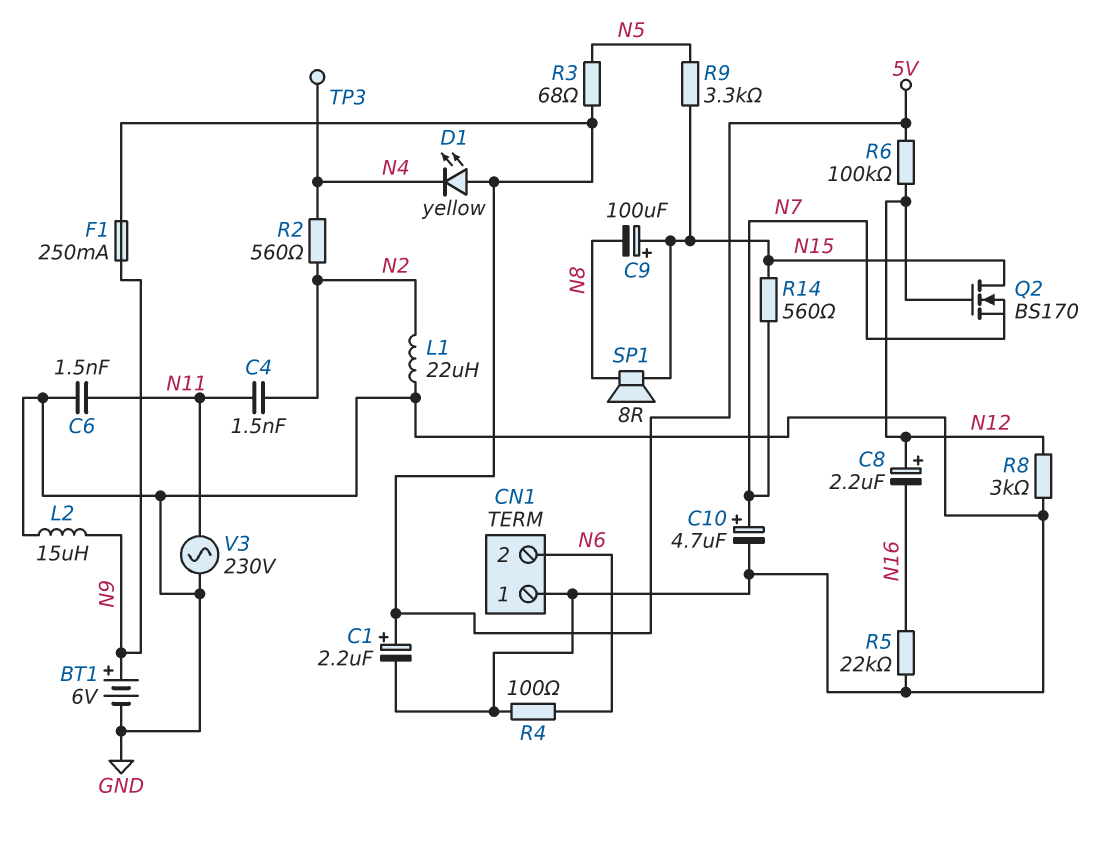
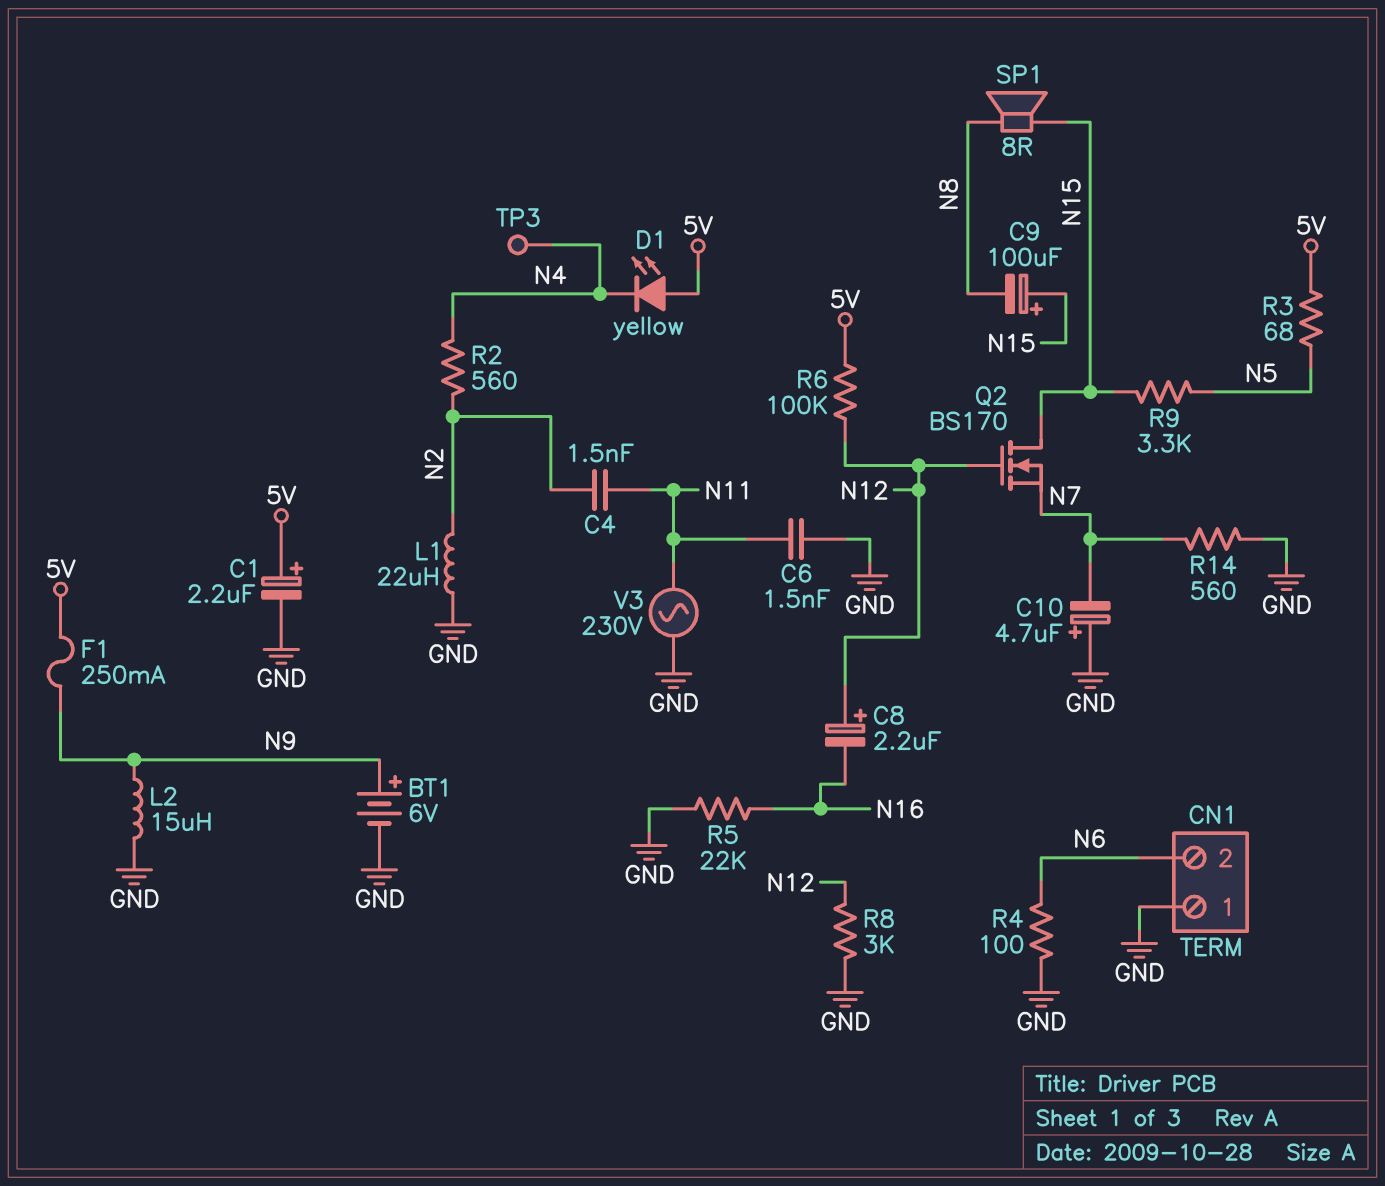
C10: 4.7uF (plus N7, minus GND) -> 4.7uF (plus GND, minus N7)
R14: 560 (N7, N15) -> 560 (GND, N7)

